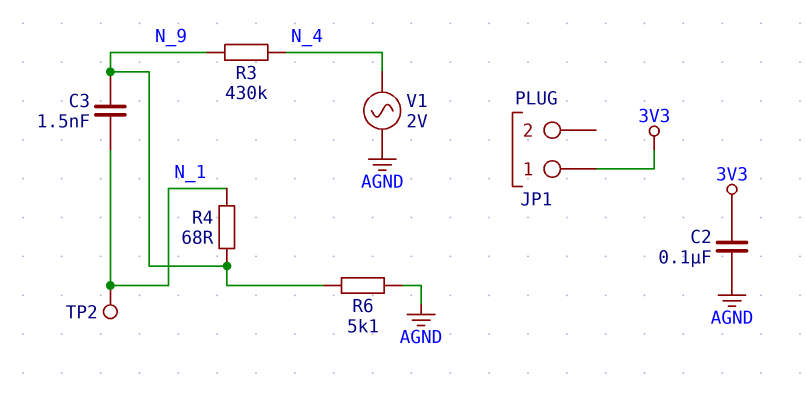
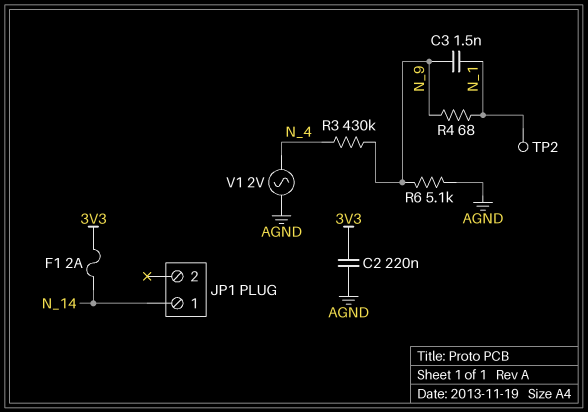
C2: 100nF (3V3, AGND) -> 220nF (3V3, AGND)
F1: none -> 2A (3V3, N_14)
JP1 pin 1: 3V3 -> N_14

